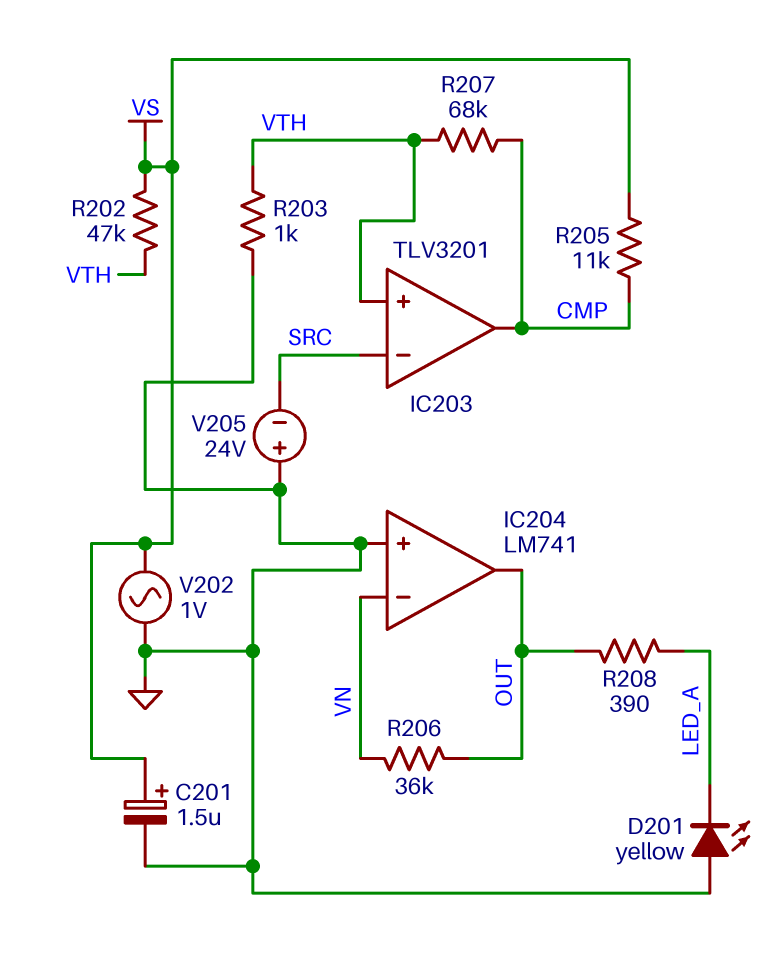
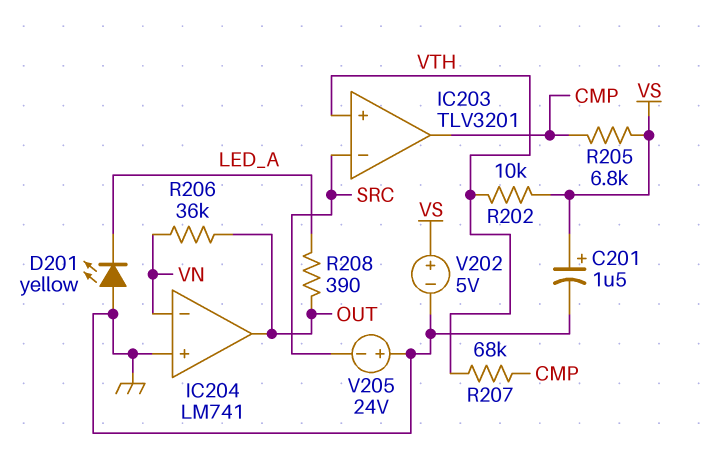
R202: 47k (VS, VTH) -> 10k (VS, VTH)
R203: 1k (GND, VTH) -> none
R205: 11k (CMP, VS) -> 6.8k (CMP, VS)
V202: AC 1V (GND, VS) -> 5V (plus VS, minus GND)

